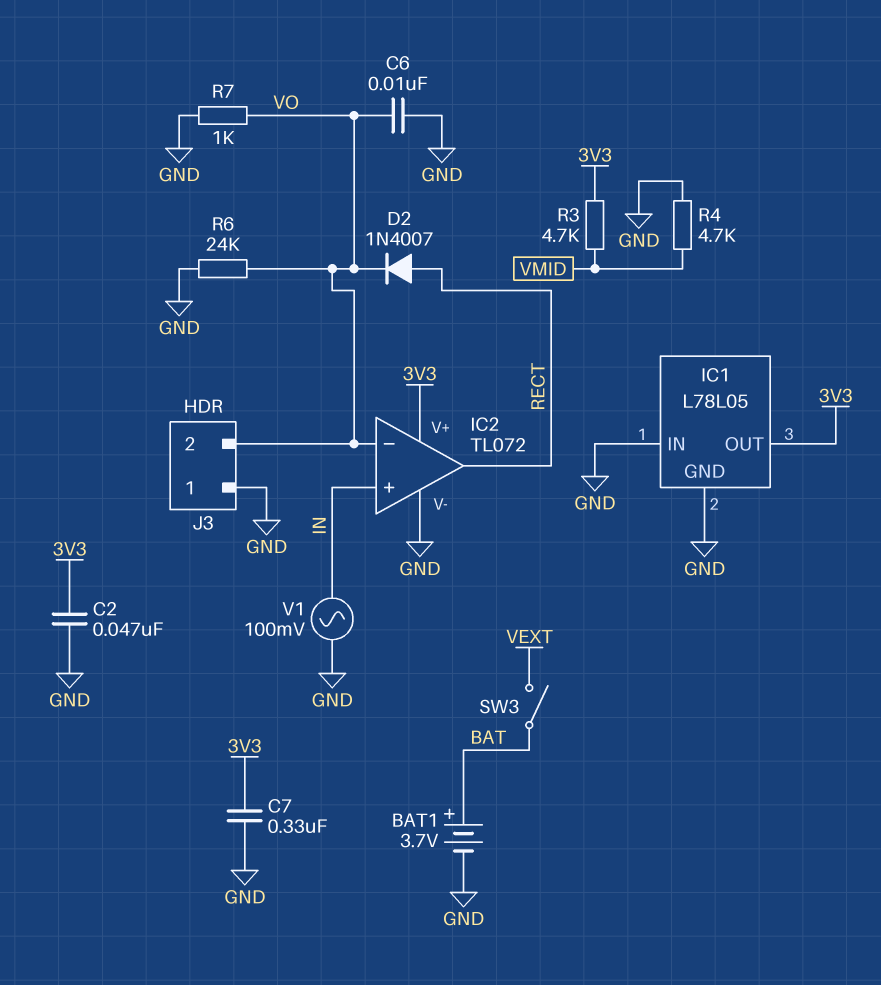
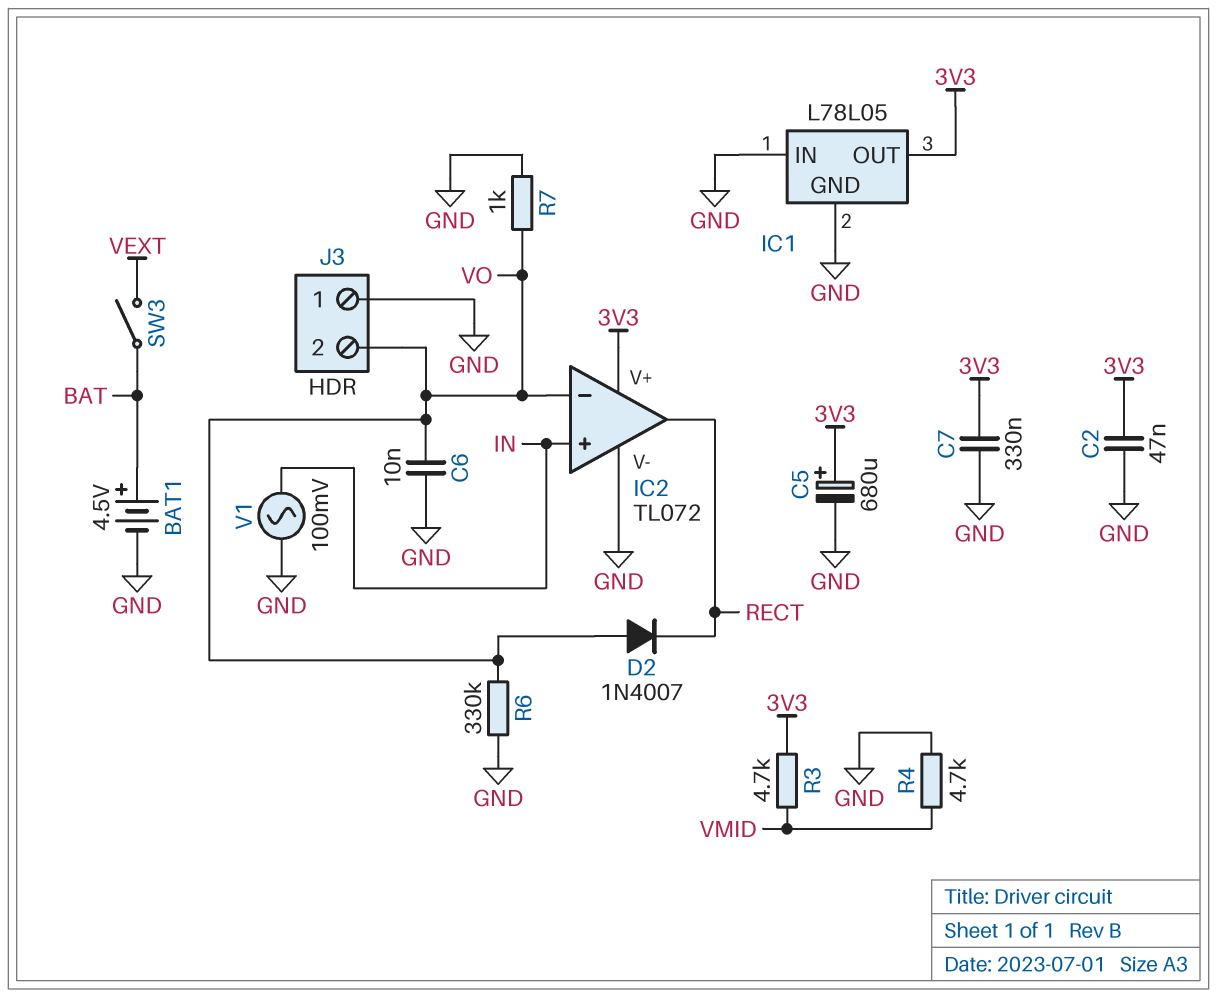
BAT1: 3.7V (plus BAT, minus GND) -> 4.5V (plus BAT, minus GND)
C5: none -> 680uF (plus 3V3, minus GND)
D2: diode 1N4007 (A RECT, K VO) -> diode 1N4007 (A VO, K RECT)
R6: 24k (GND, VO) -> 330k (GND, VO)

